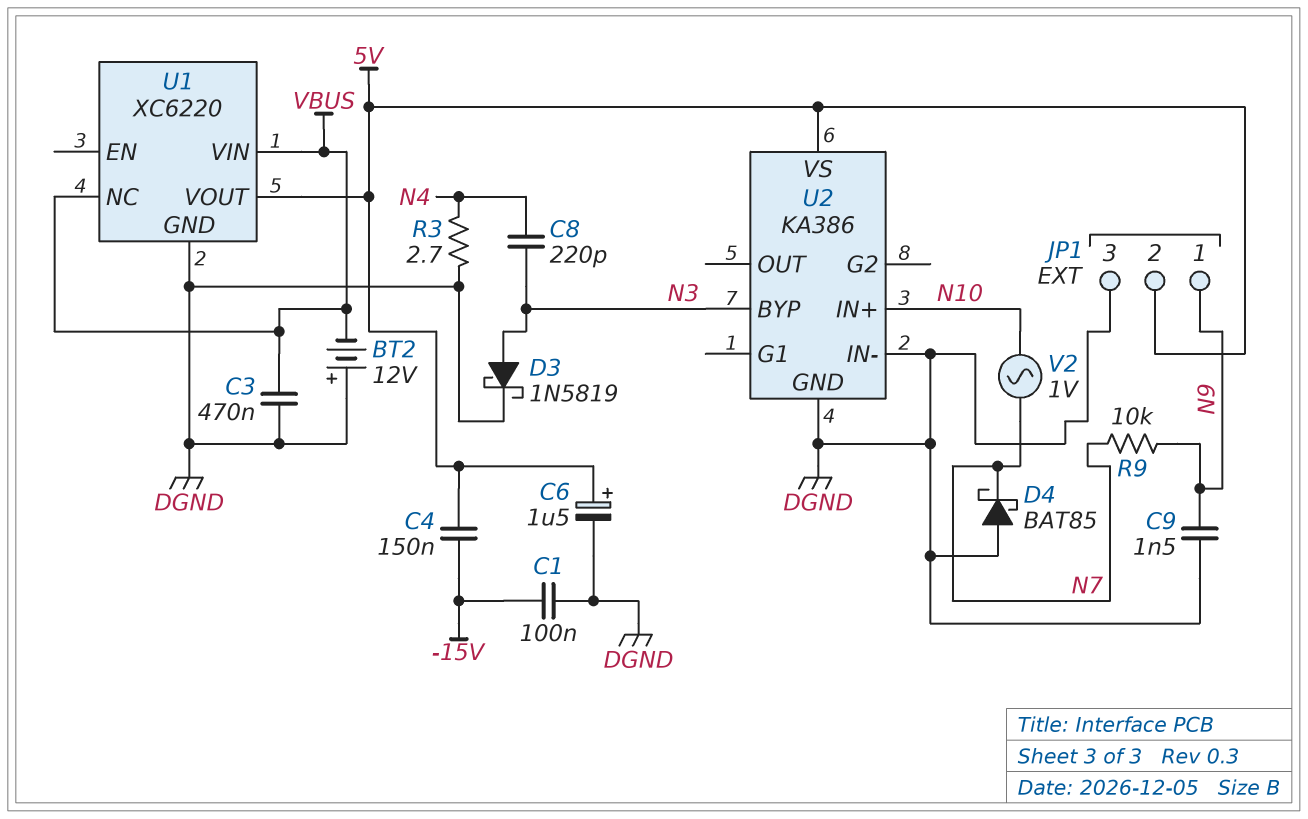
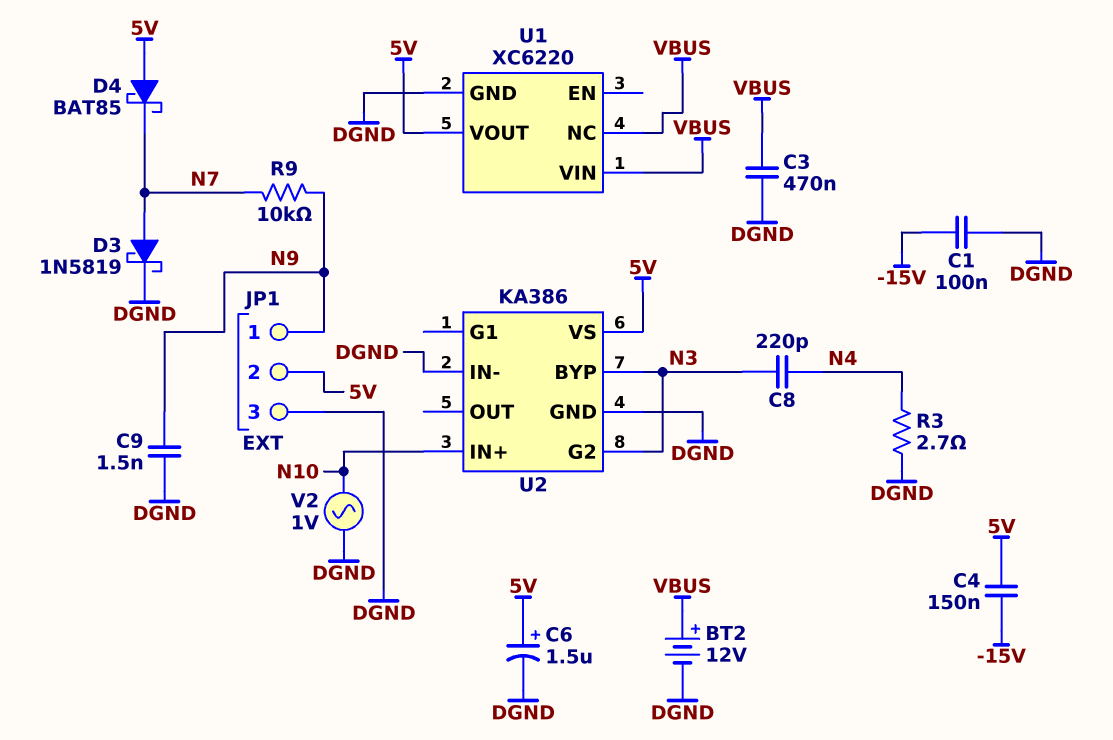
BT2: 12V (plus DGND, minus VBUS) -> 12V (plus VBUS, minus DGND)
D3: schottky 1N5819 (A N3, K DGND) -> schottky 1N5819 (A N7, K DGND)
D4: schottky BAT85 (A DGND, K N7) -> schottky BAT85 (A 5V, K N7)
U2 pin G2: none -> N3
V2: AC 1V (N7, N10) -> AC 1V (DGND, N10)

